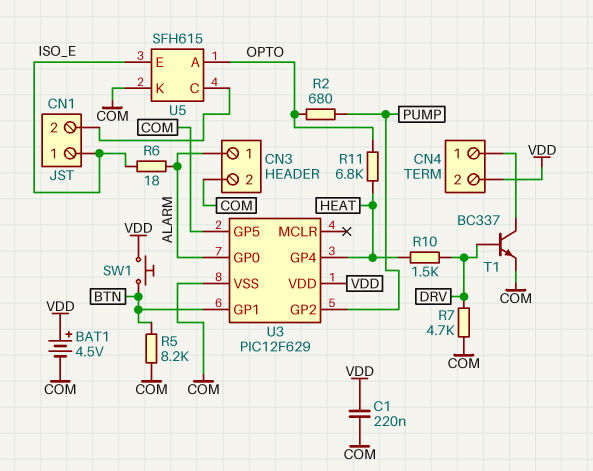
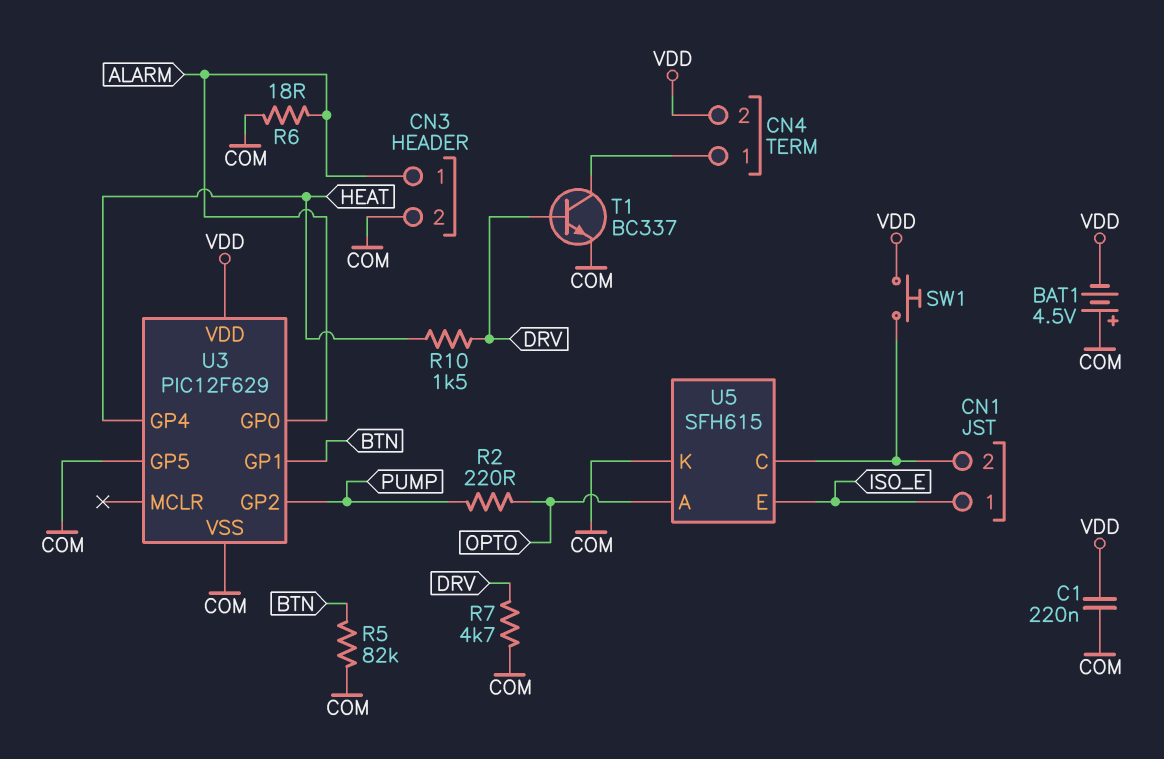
BAT1: 4.5V (plus VDD, minus COM) -> 4.5V (plus COM, minus VDD)
R2: 680 (OPTO, PUMP) -> 220 (OPTO, PUMP)
R5: 8.2k (BTN, COM) -> 82k (BTN, COM)
R6: 18 (ALARM, ISO_E) -> 18 (ALARM, COM)
R11: 6.8k (HEAT, OPTO) -> none
SW1: button (BTN, VDD) -> button (CN1/2, VDD)

